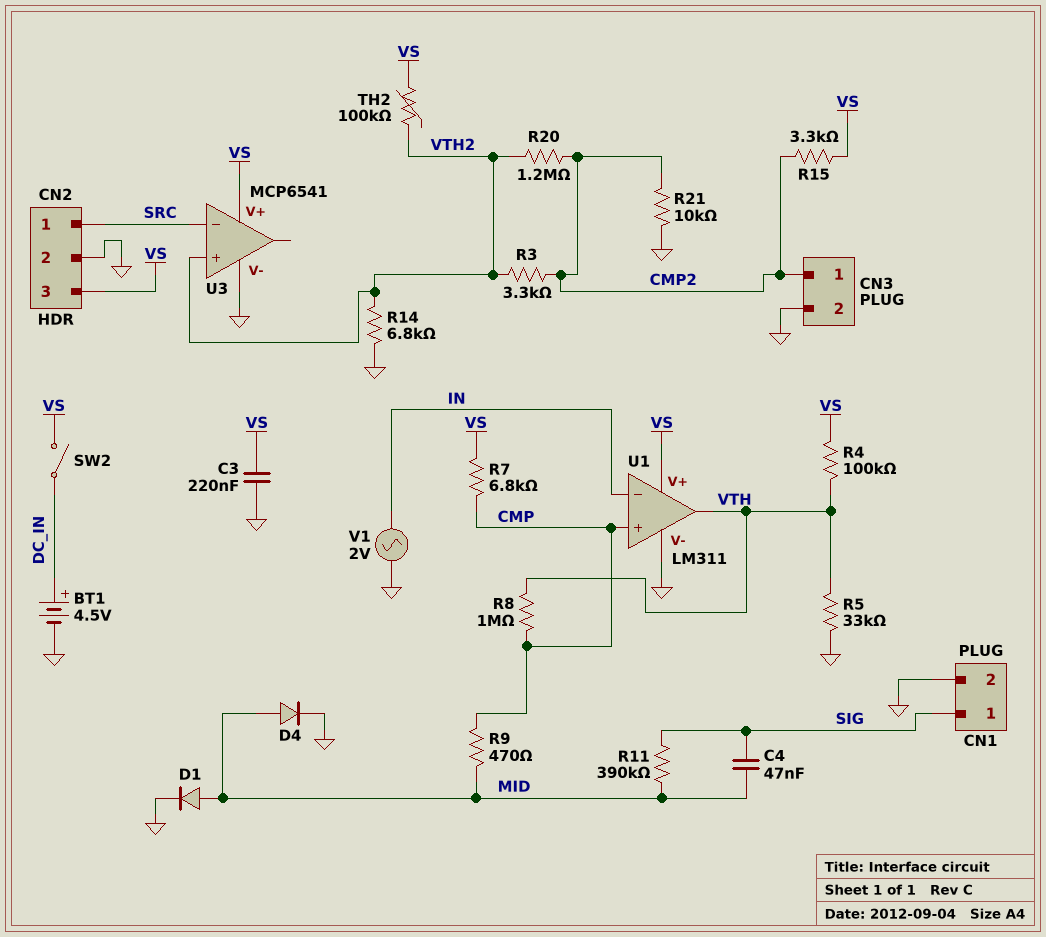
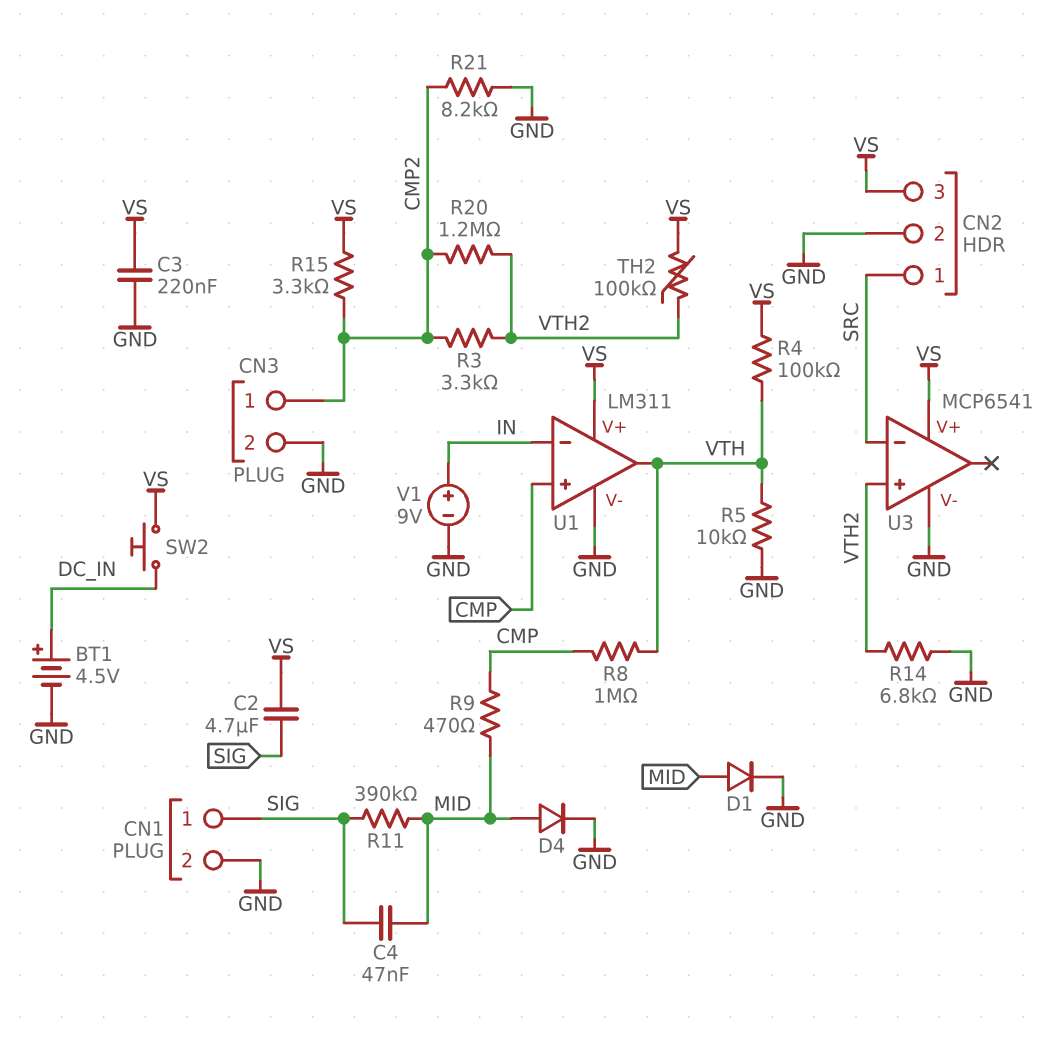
C2: none -> 4.7uF (SIG, VS)
R5: 33k (GND, VTH) -> 10k (GND, VTH)
R7: 6.8k (CMP, VS) -> none
R21: 10k (CMP2, GND) -> 8.2k (CMP2, GND)
SW2: switch (DC_IN, VS) -> button (DC_IN, VS)
V1: AC 2V (GND, IN) -> 9V (plus IN, minus GND)

